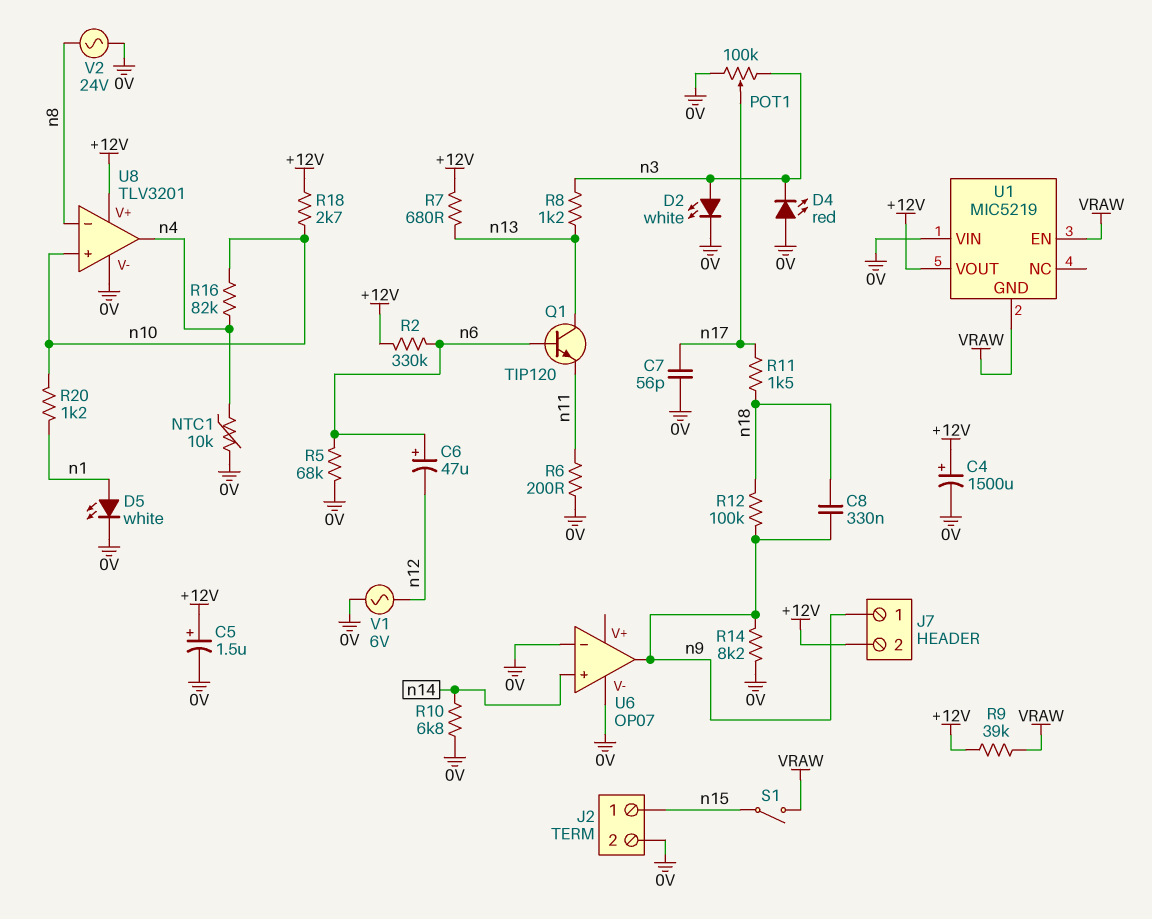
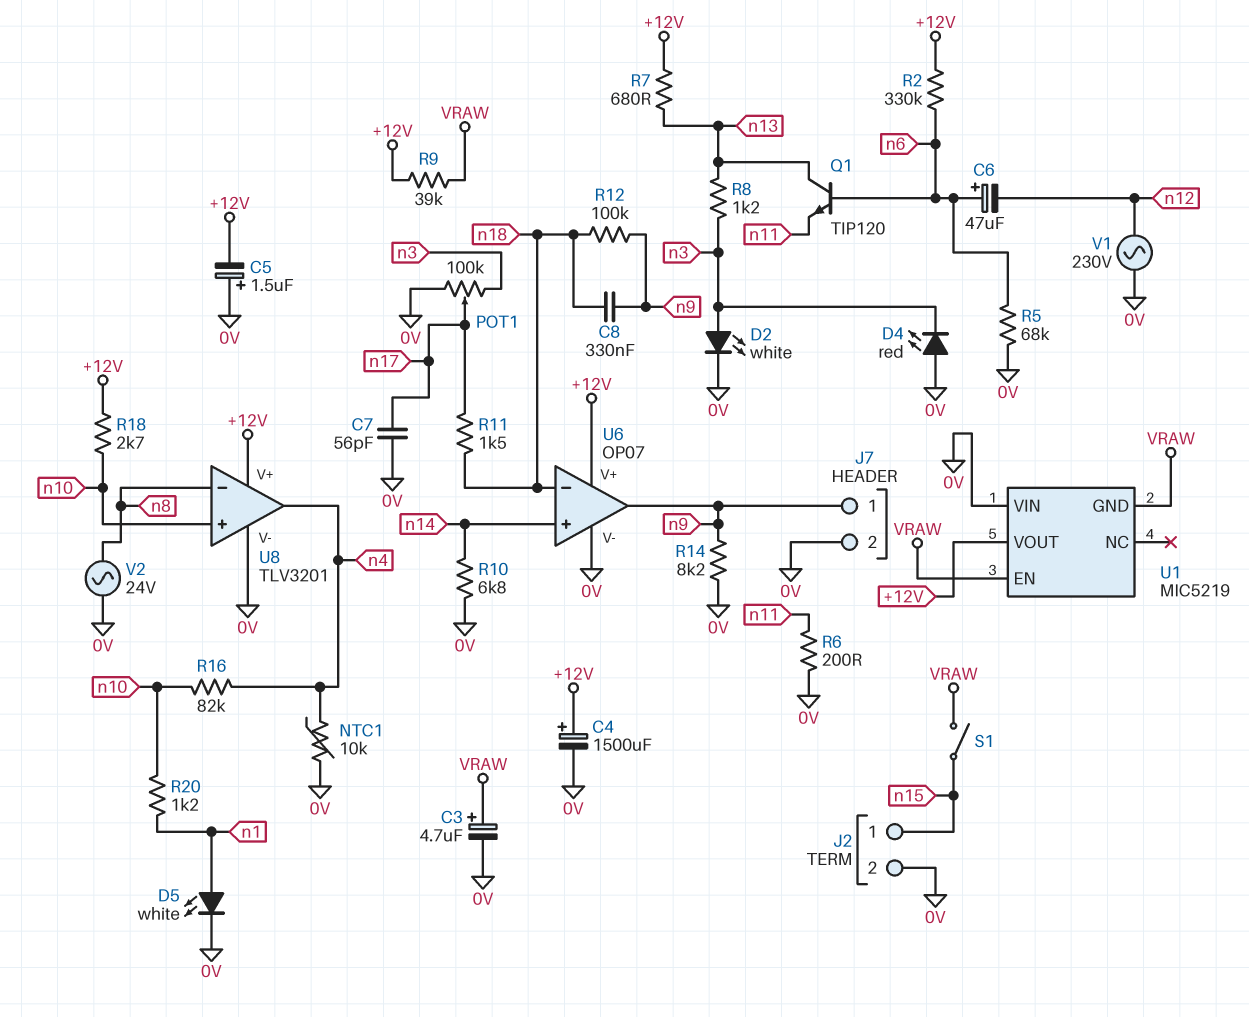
C3: none -> 4.7uF (plus VRAW, minus 0V)
C5: 1.5uF (plus +12V, minus 0V) -> 1.5uF (plus 0V, minus +12V)
J7 pin 2: +12V -> 0V
U6 pin V+: none -> +12V
U6 pin in-: 0V -> n18
V1: AC 6V (0V, n12) -> AC 230V (0V, n12)

